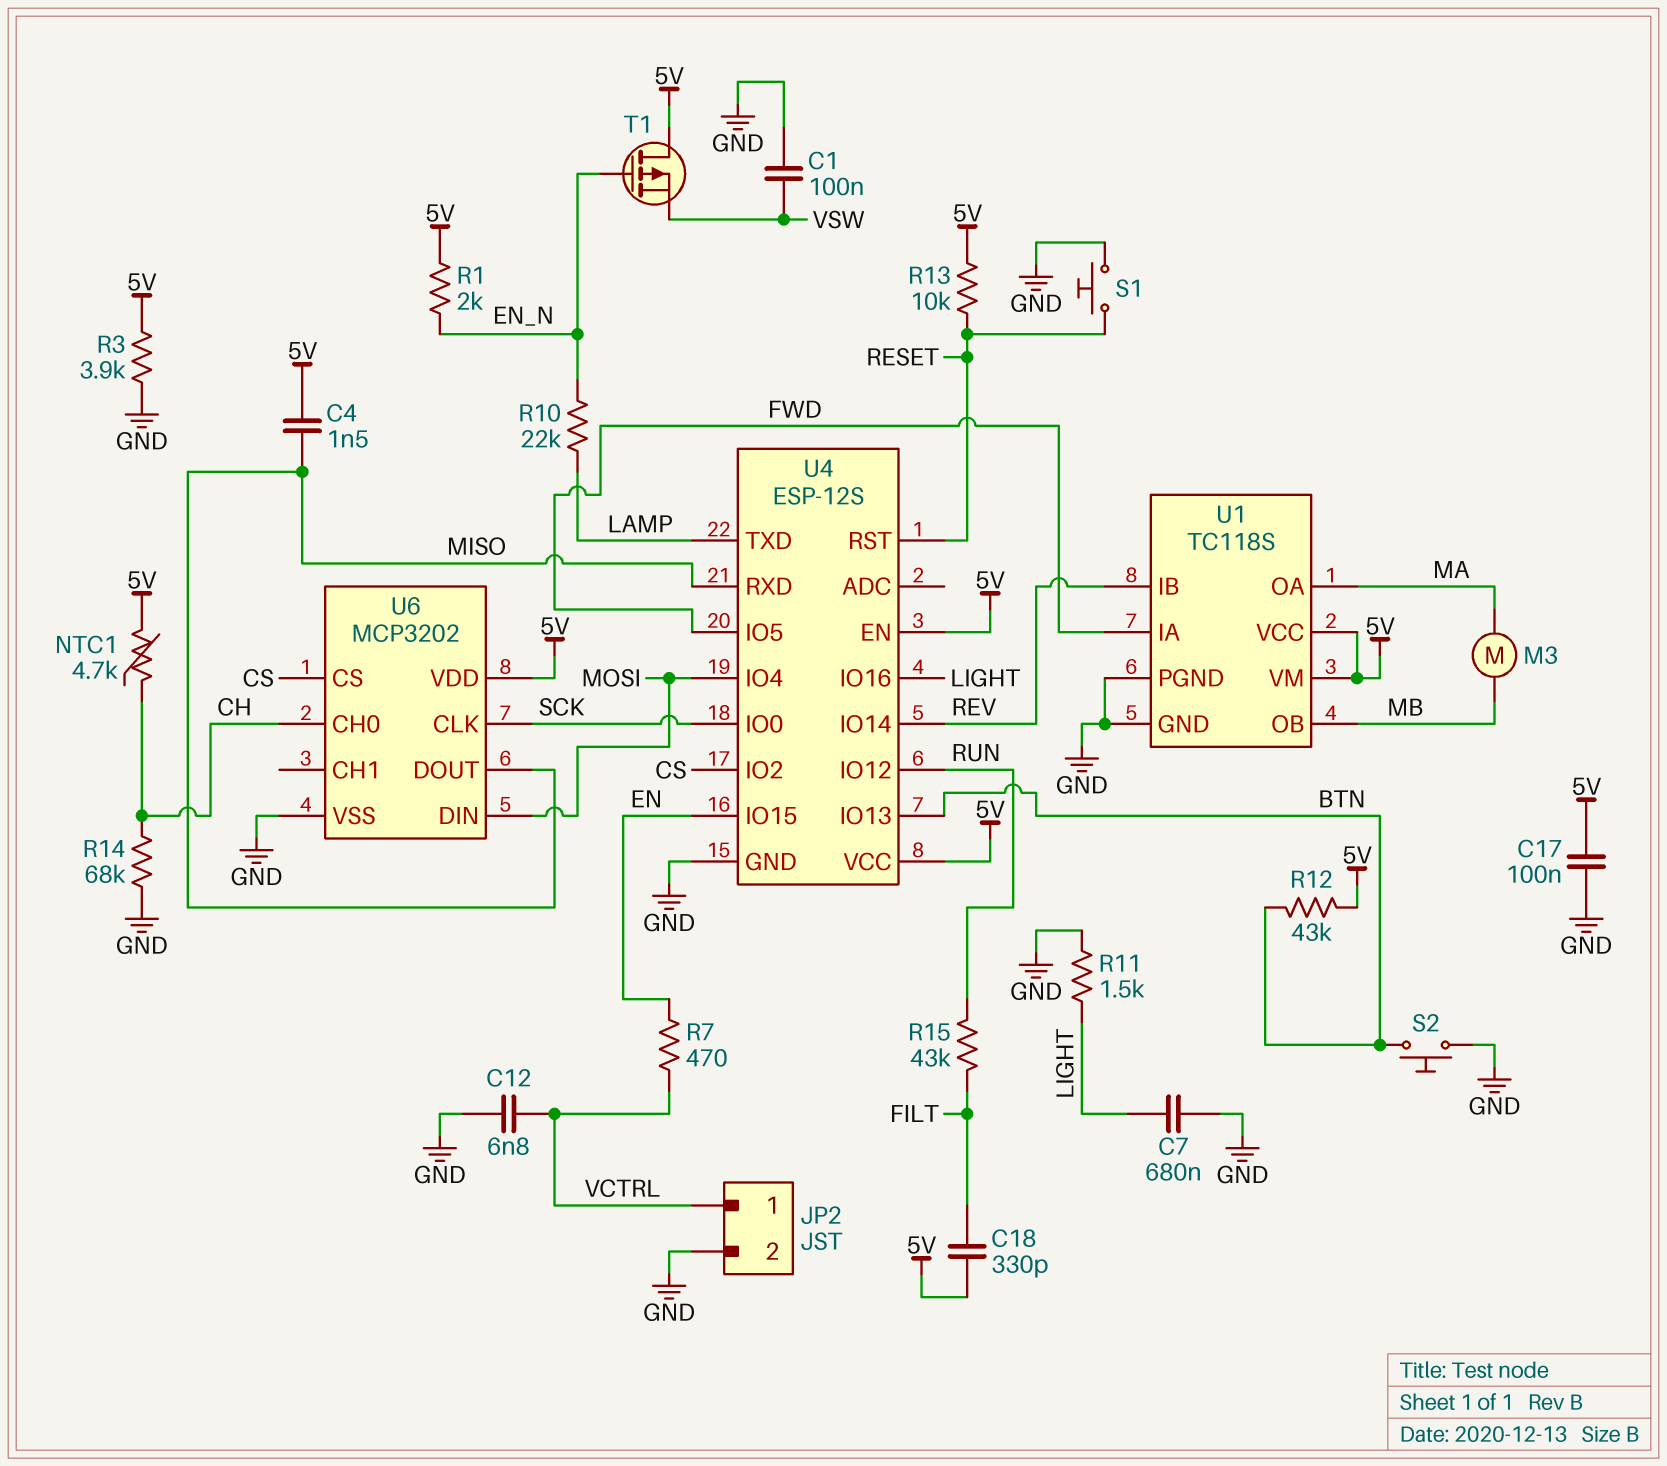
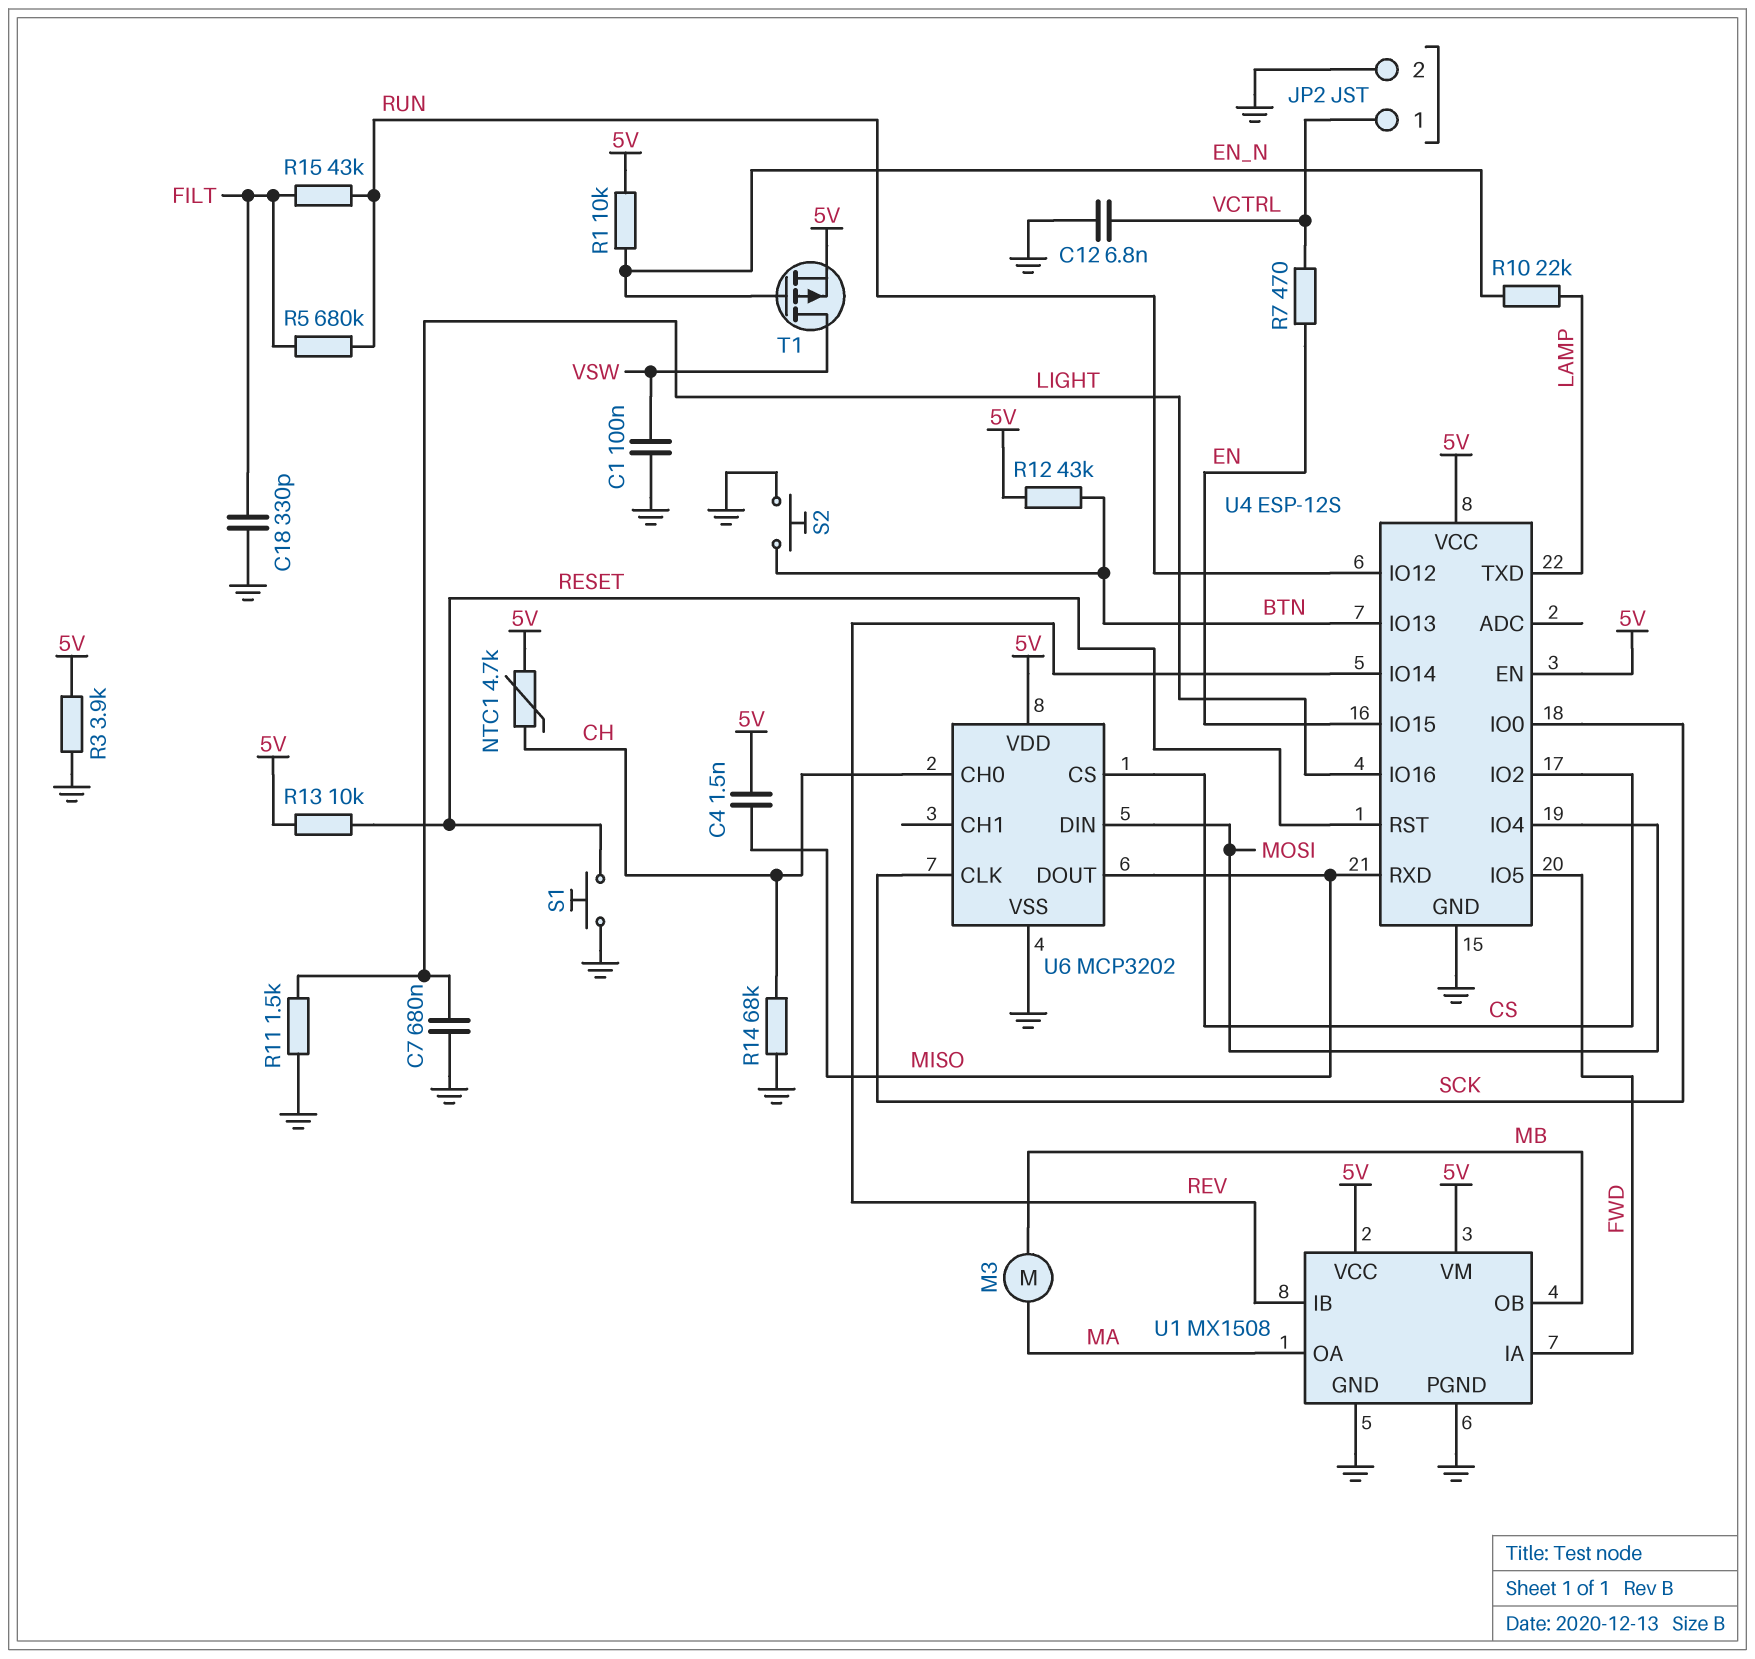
C17: 100nF (5V, GND) -> none
C18: 330pF (5V, FILT) -> 330pF (FILT, GND)
R1: 2k (5V, EN_N) -> 10k (5V, EN_N)
R5: none -> 680k (FILT, RUN)
T1: PMOS (G EN_N, D 5V, S VSW) -> PMOS (G EN_N, D VSW, S 5V)
U1: TC118S -> MX1508

